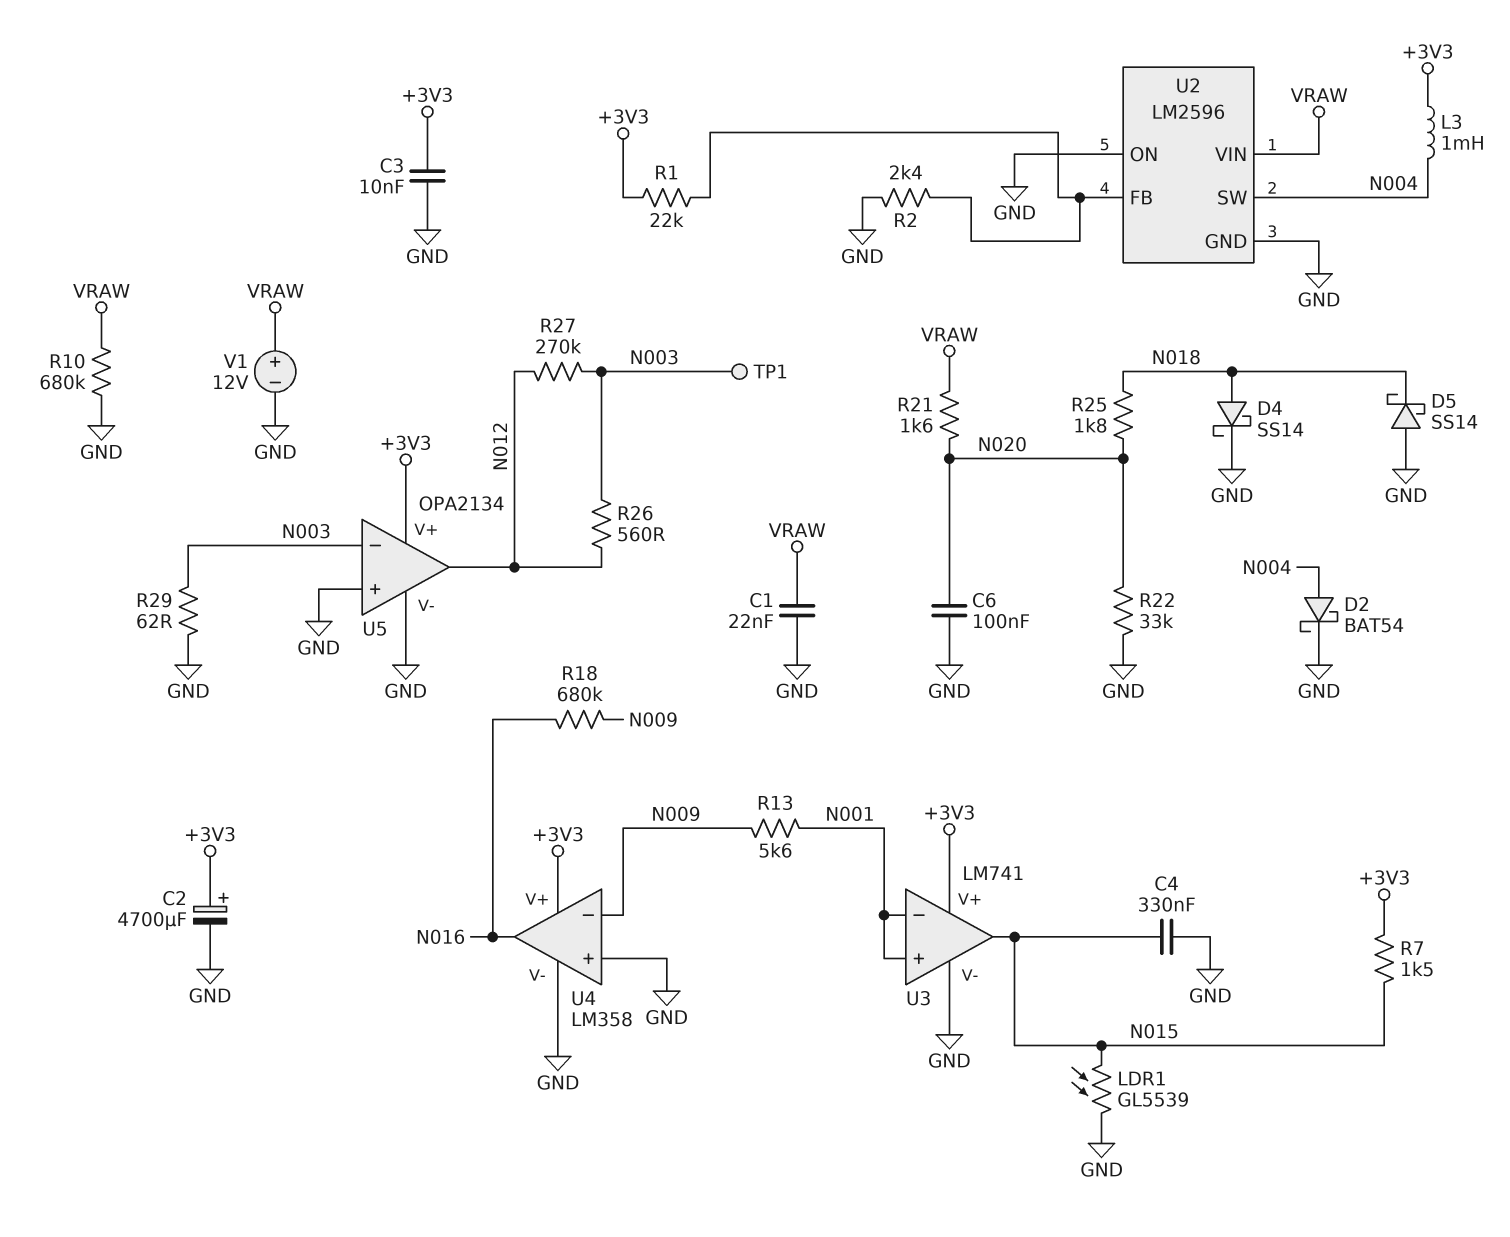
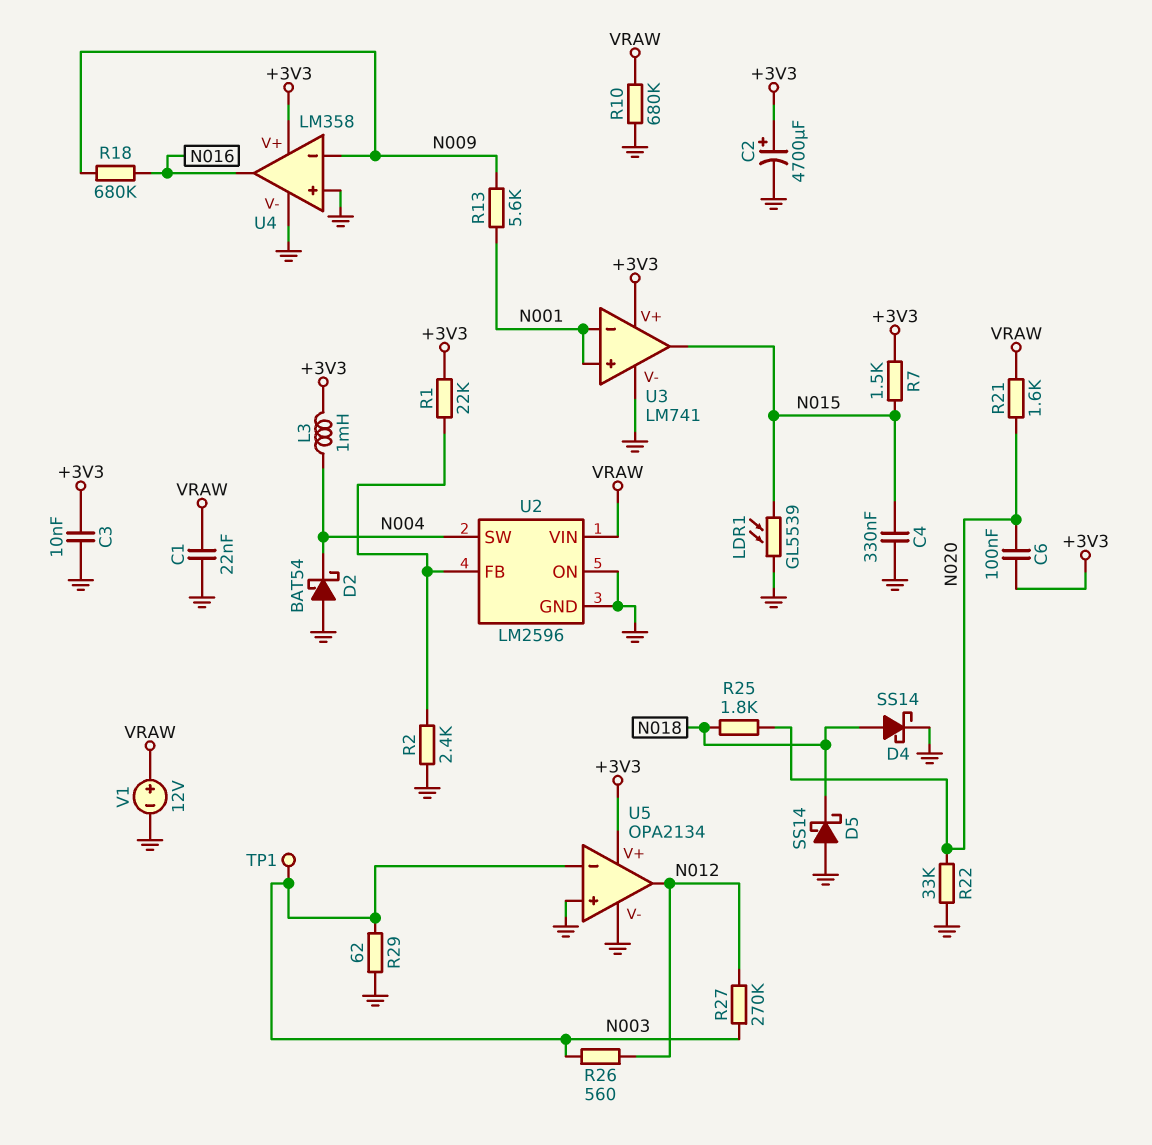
C6: 100nF (GND, N020) -> 100nF (+3V3, N020)
D2: schottky BAT54 (A N004, K GND) -> schottky BAT54 (A GND, K N004)

